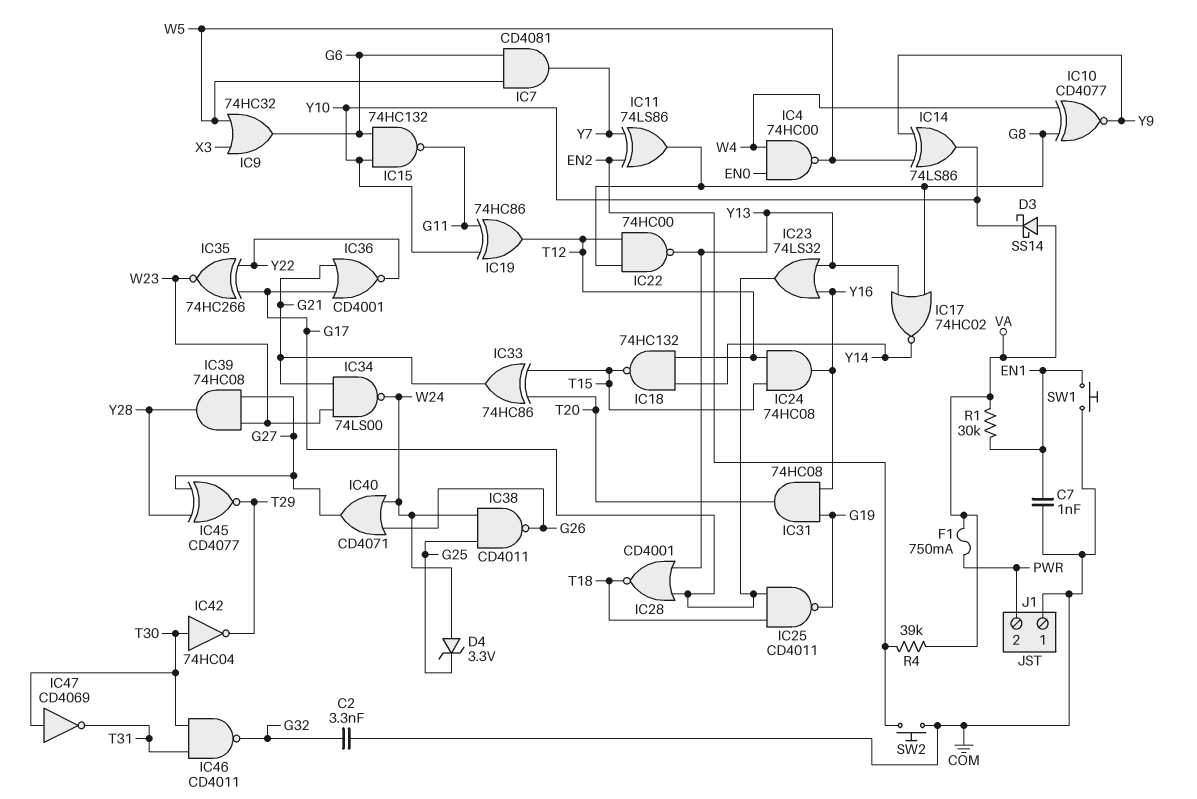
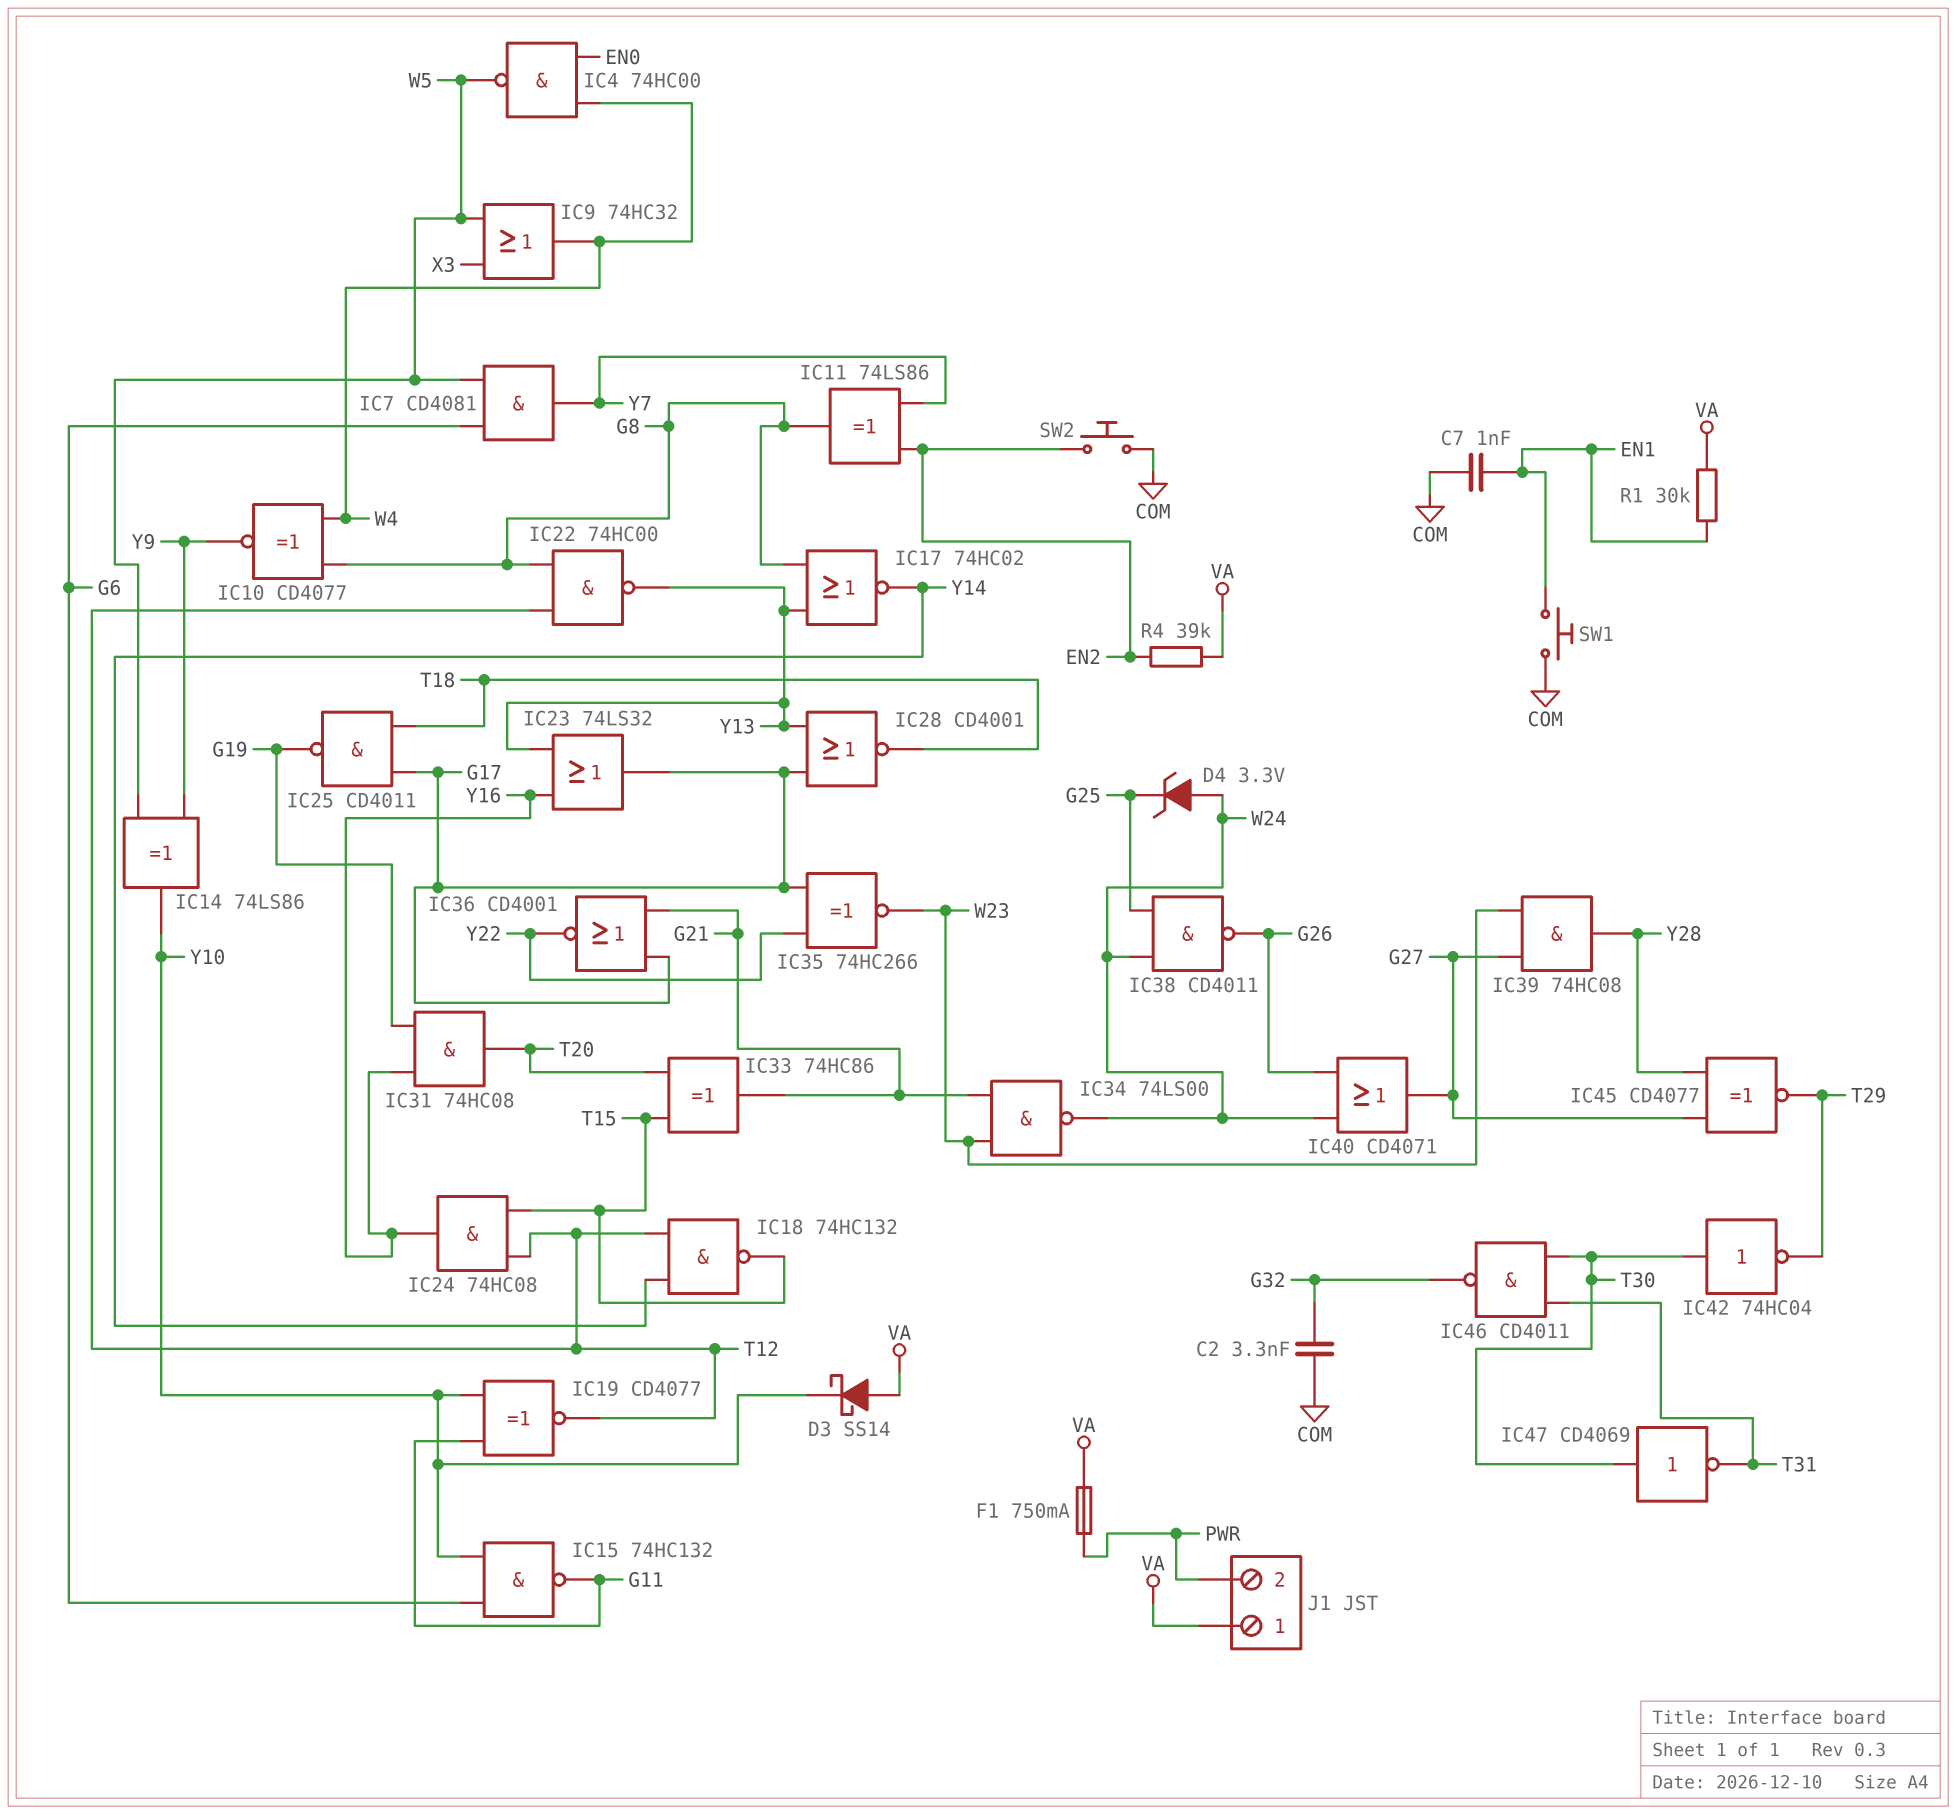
IC9: OR 74HC32 (in W5, in X3, out G6) -> OR 74HC32 (in W5, in X3, out W4)
IC19: XOR 74HC86 (in G11, in Y10, out T12) -> XNOR CD4077 (in G11, in Y10, out T12)
J1 pin 1: COM -> VA

